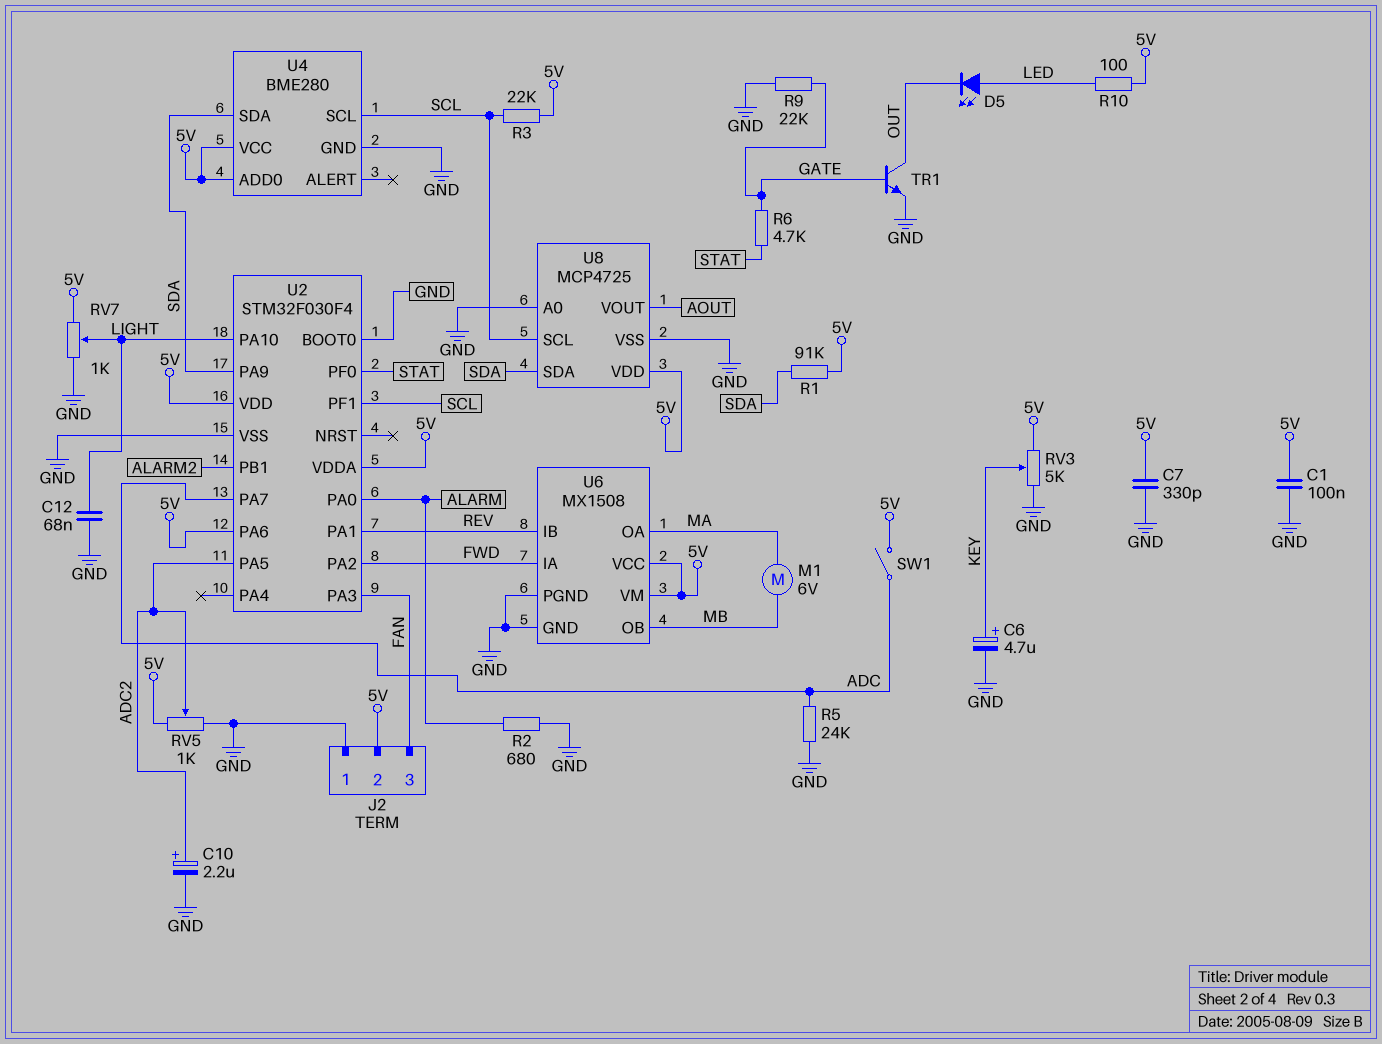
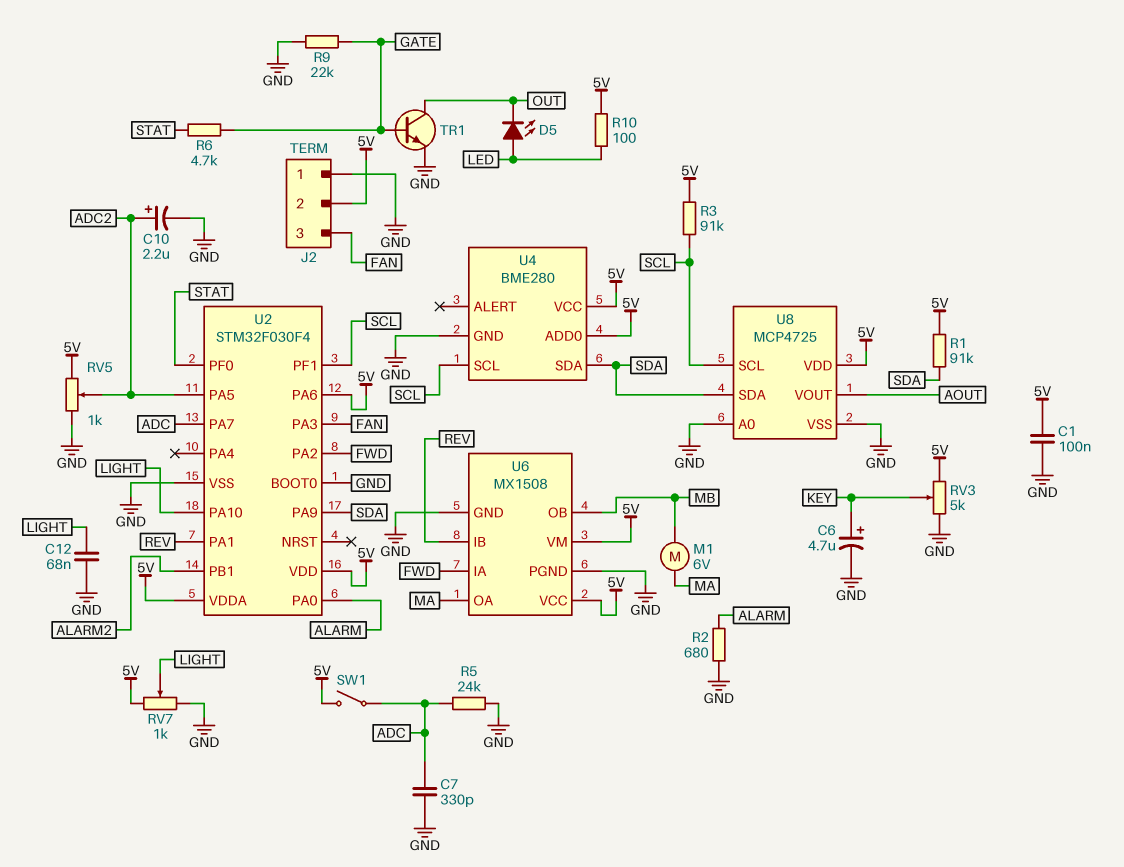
C7: 330pF (5V, GND) -> 330pF (ADC, GND)
R3: 22k (5V, SCL) -> 91k (5V, SCL)

